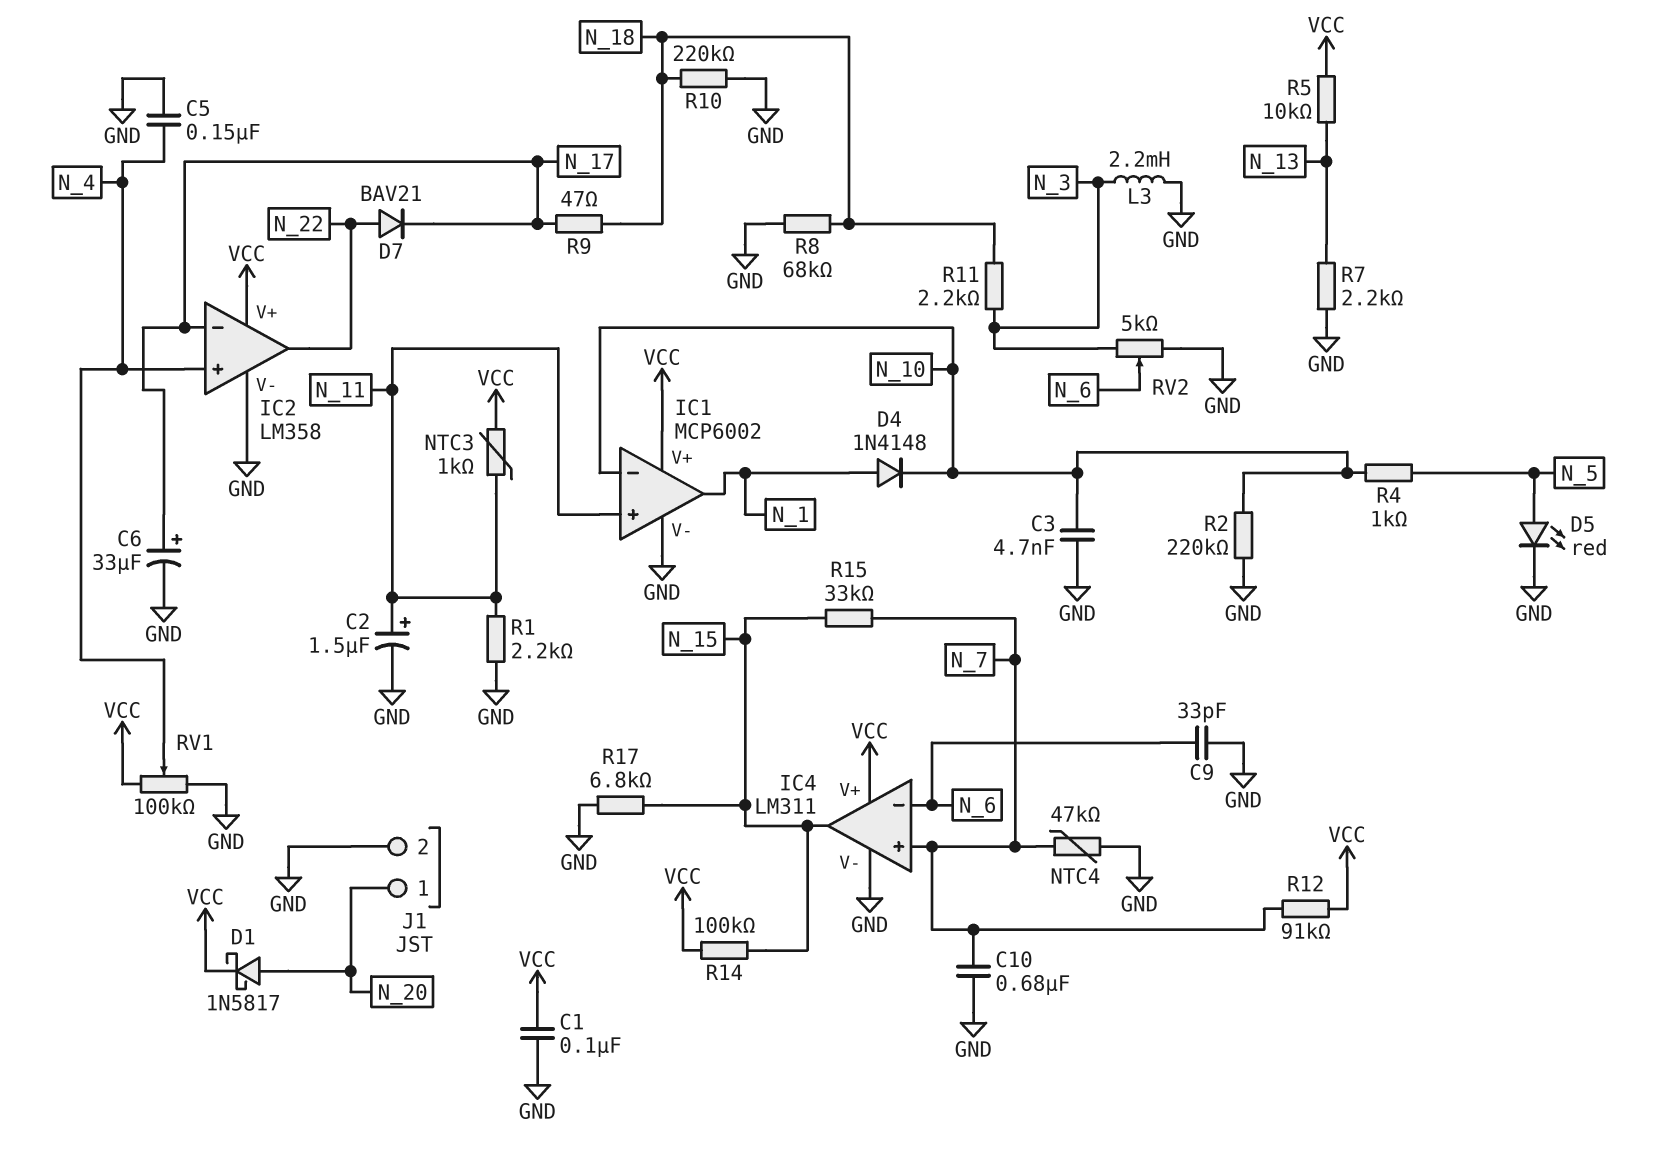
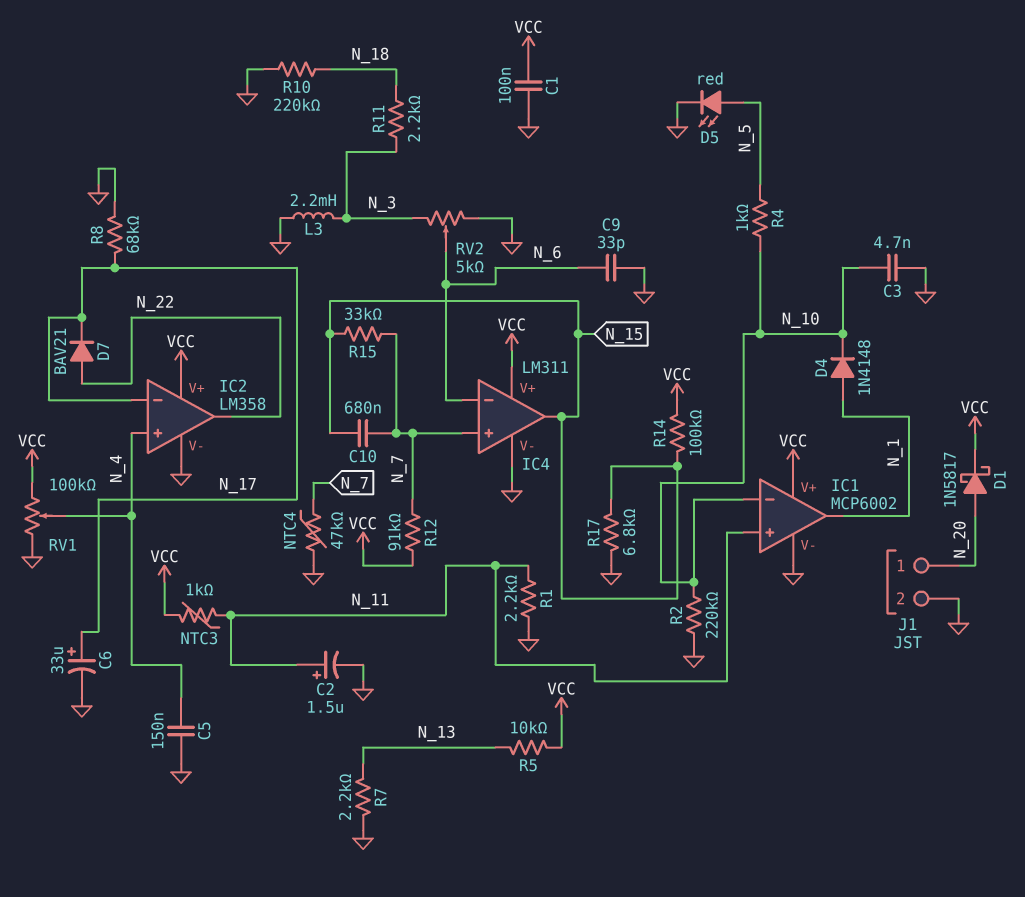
C10: 680nF (GND, N_7) -> 680nF (N_7, N_15)
R8: 68k (GND, N_18) -> 68k (GND, N_17)
R9: 47 (N_17, N_18) -> none

